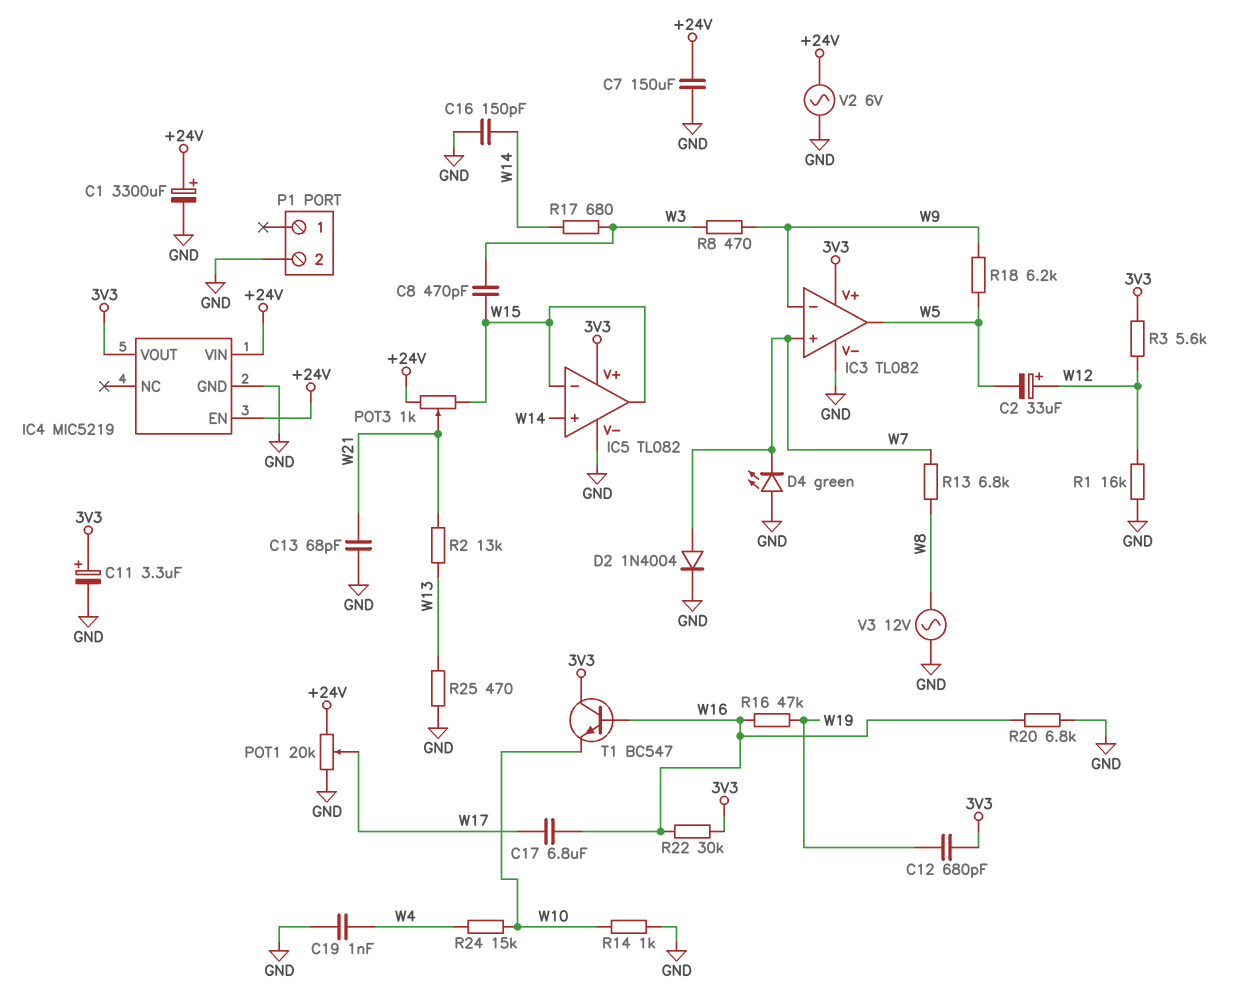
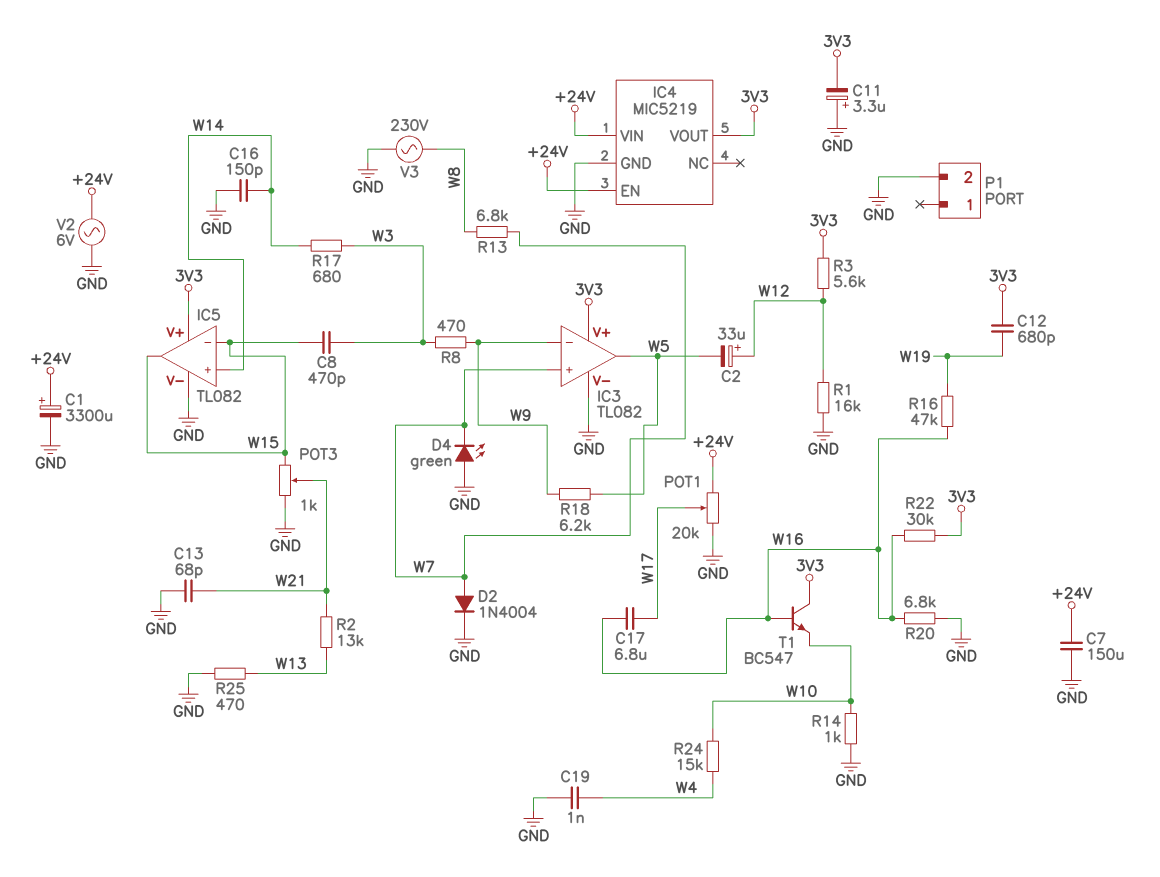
C11: 3.3uF (plus 3V3, minus GND) -> 3.3uF (plus GND, minus 3V3)
POT3: 1k (+24V, W15, wiper W21) -> 1k (GND, W15, wiper W21)
V3: AC 12V (GND, W8) -> AC 230V (GND, W8)

